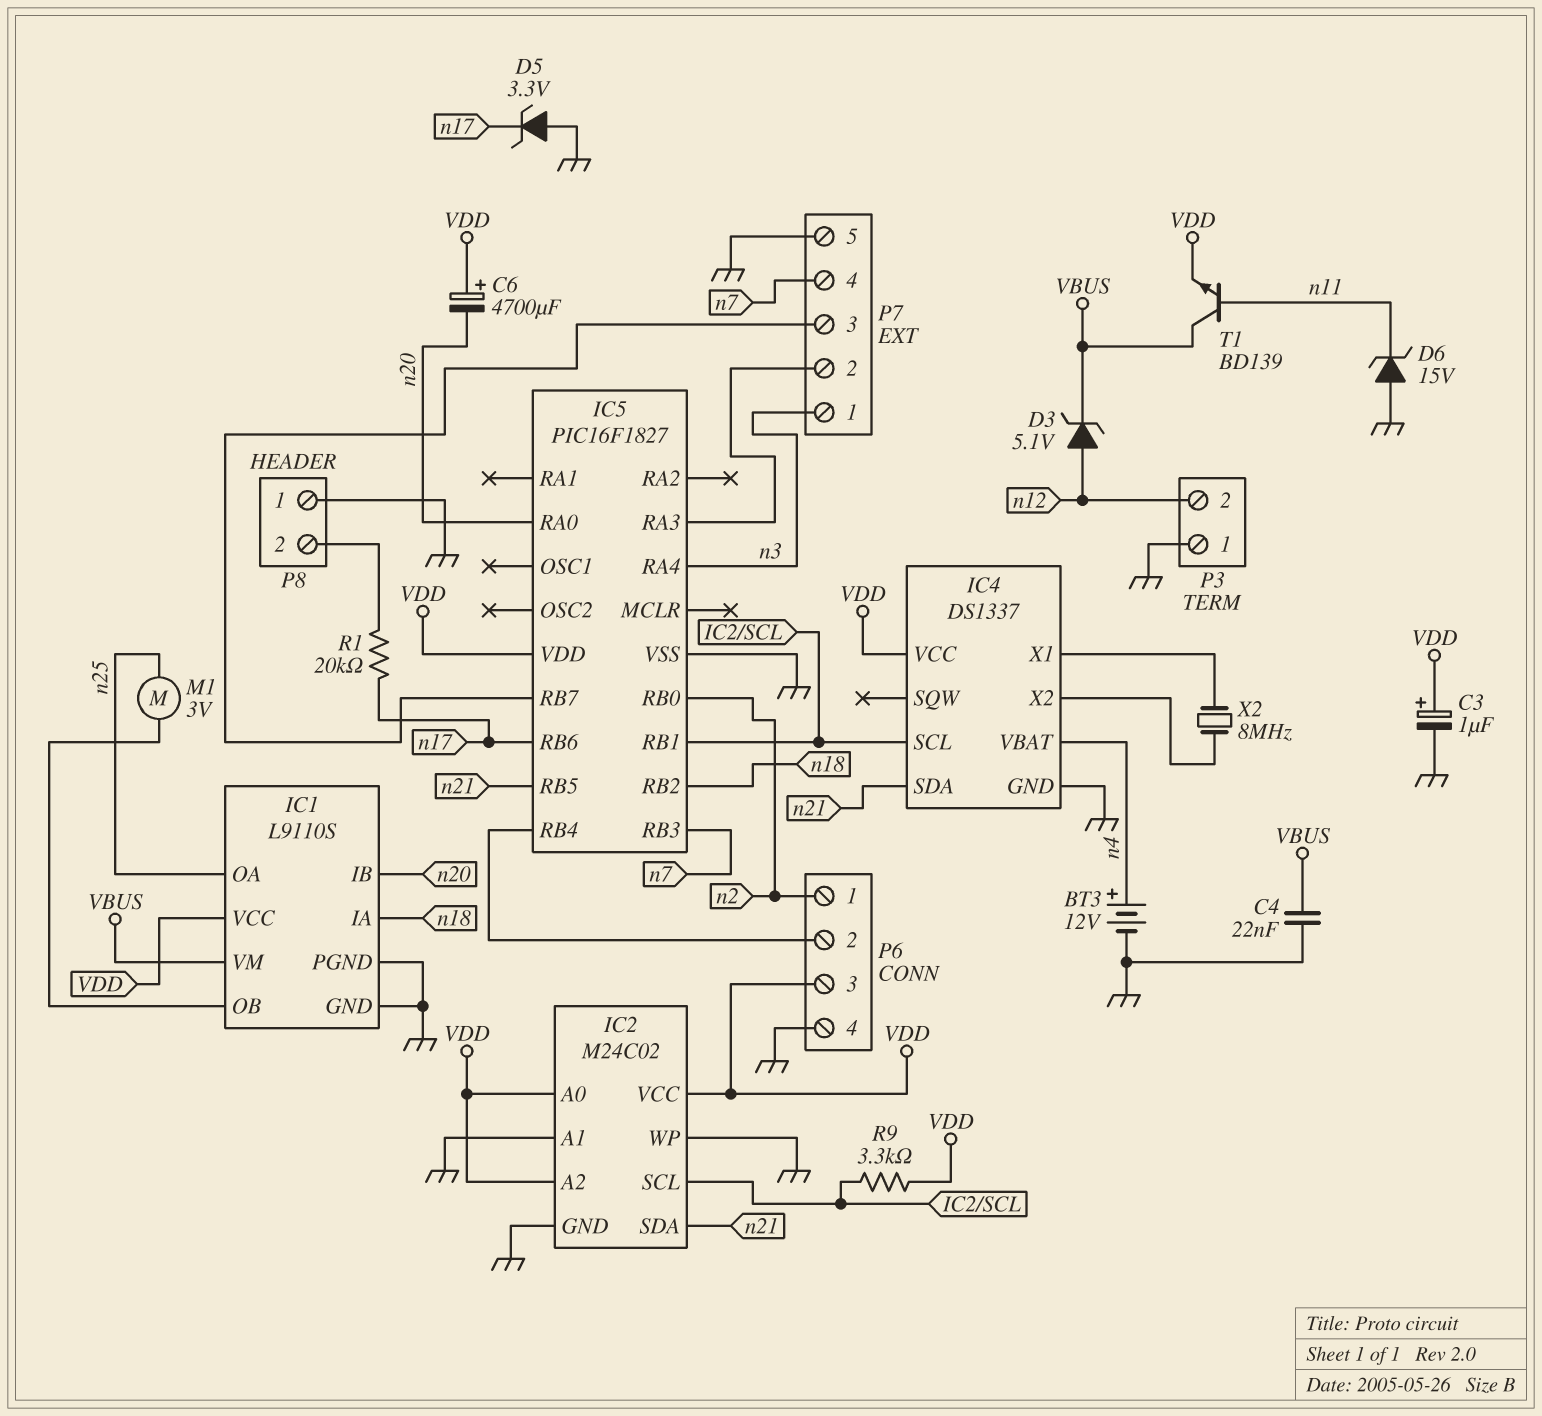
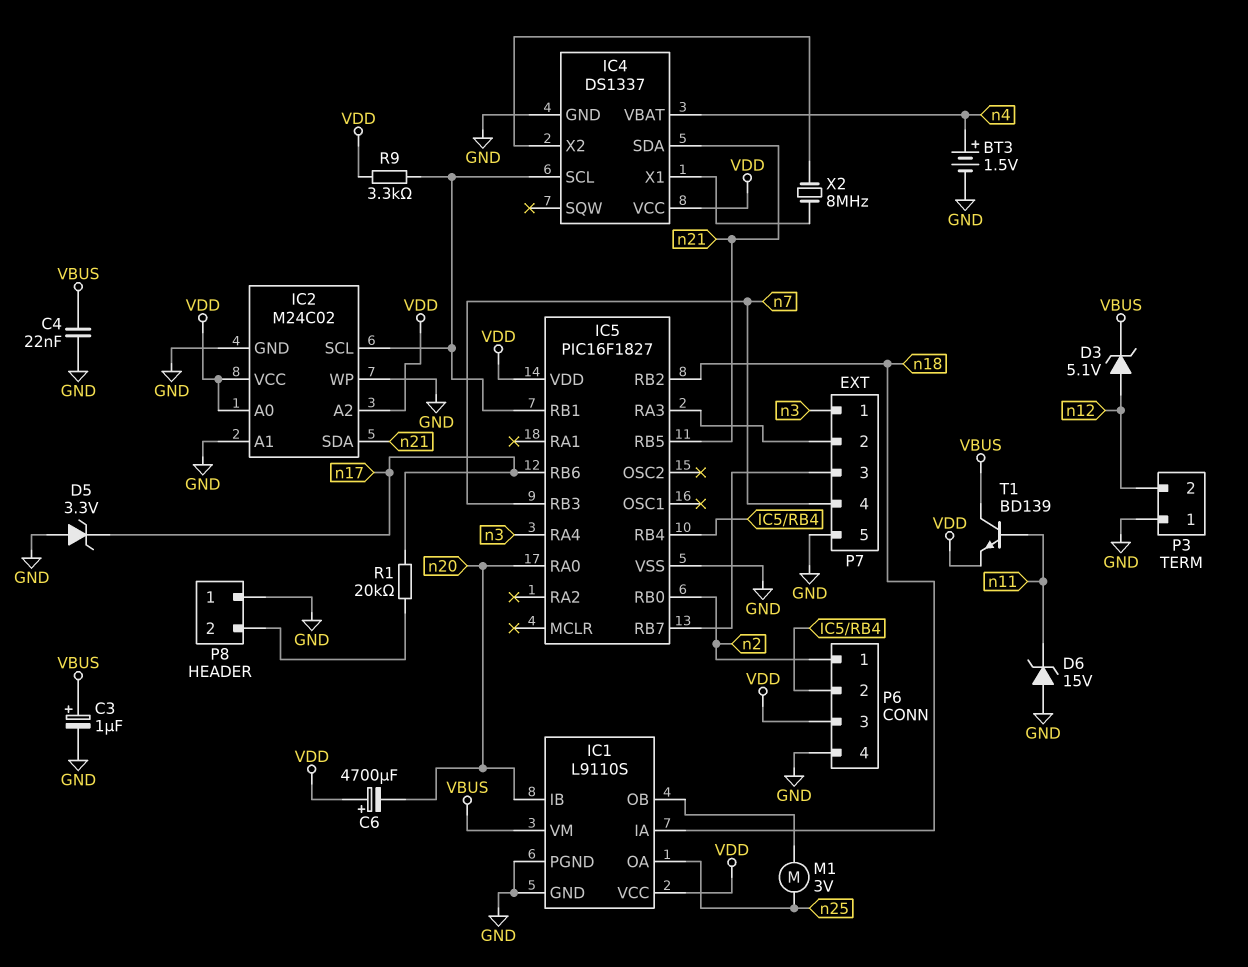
BT3: 12V (plus n4, minus GND) -> 1.5V (plus n4, minus GND)
C3: 1uF (plus VDD, minus GND) -> 1uF (plus VBUS, minus GND)

